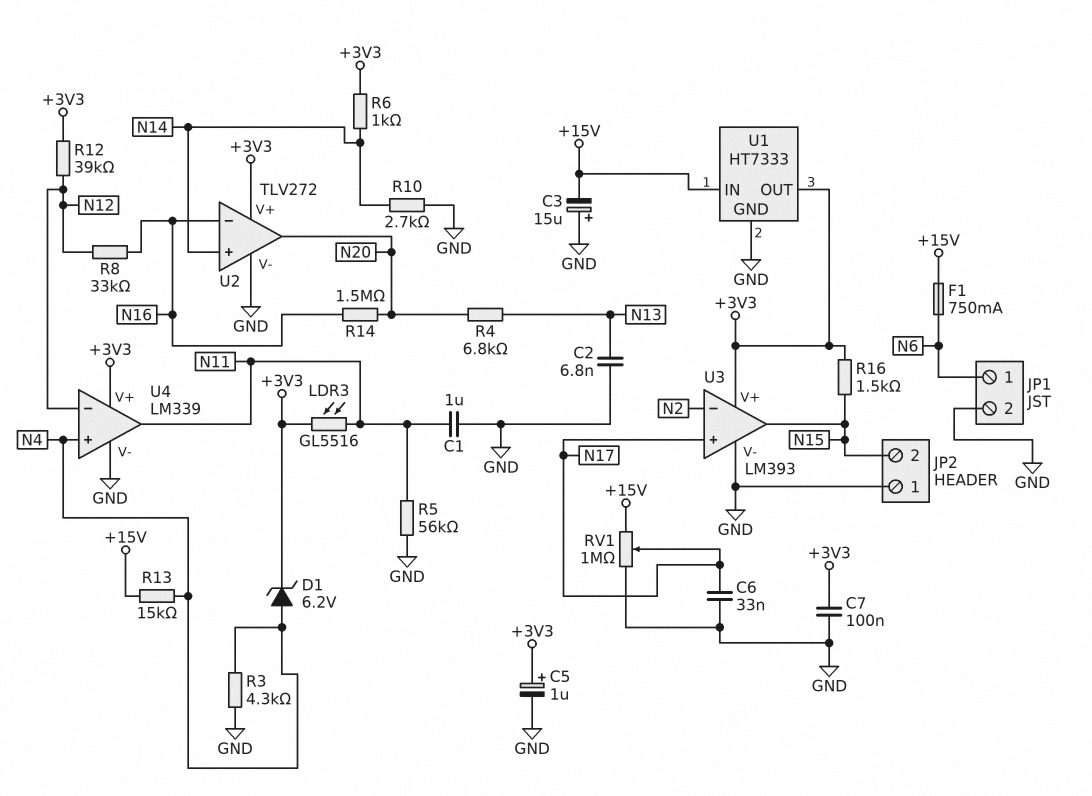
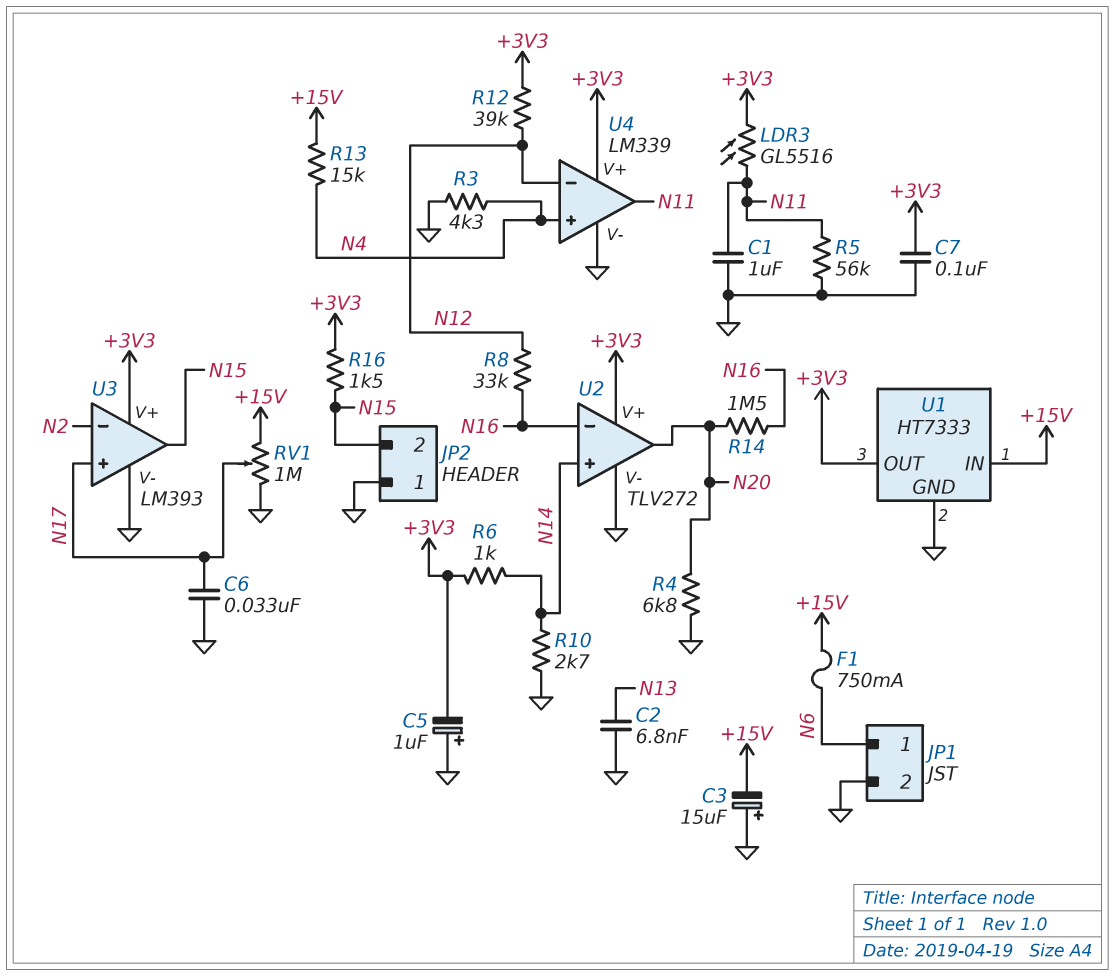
C5: 1uF (plus +3V3, minus GND) -> 1uF (plus GND, minus +3V3)
D1: zener 6.2V (A N4, K +3V3) -> none
R4: 6.8k (N13, N20) -> 6.8k (GND, N20)

